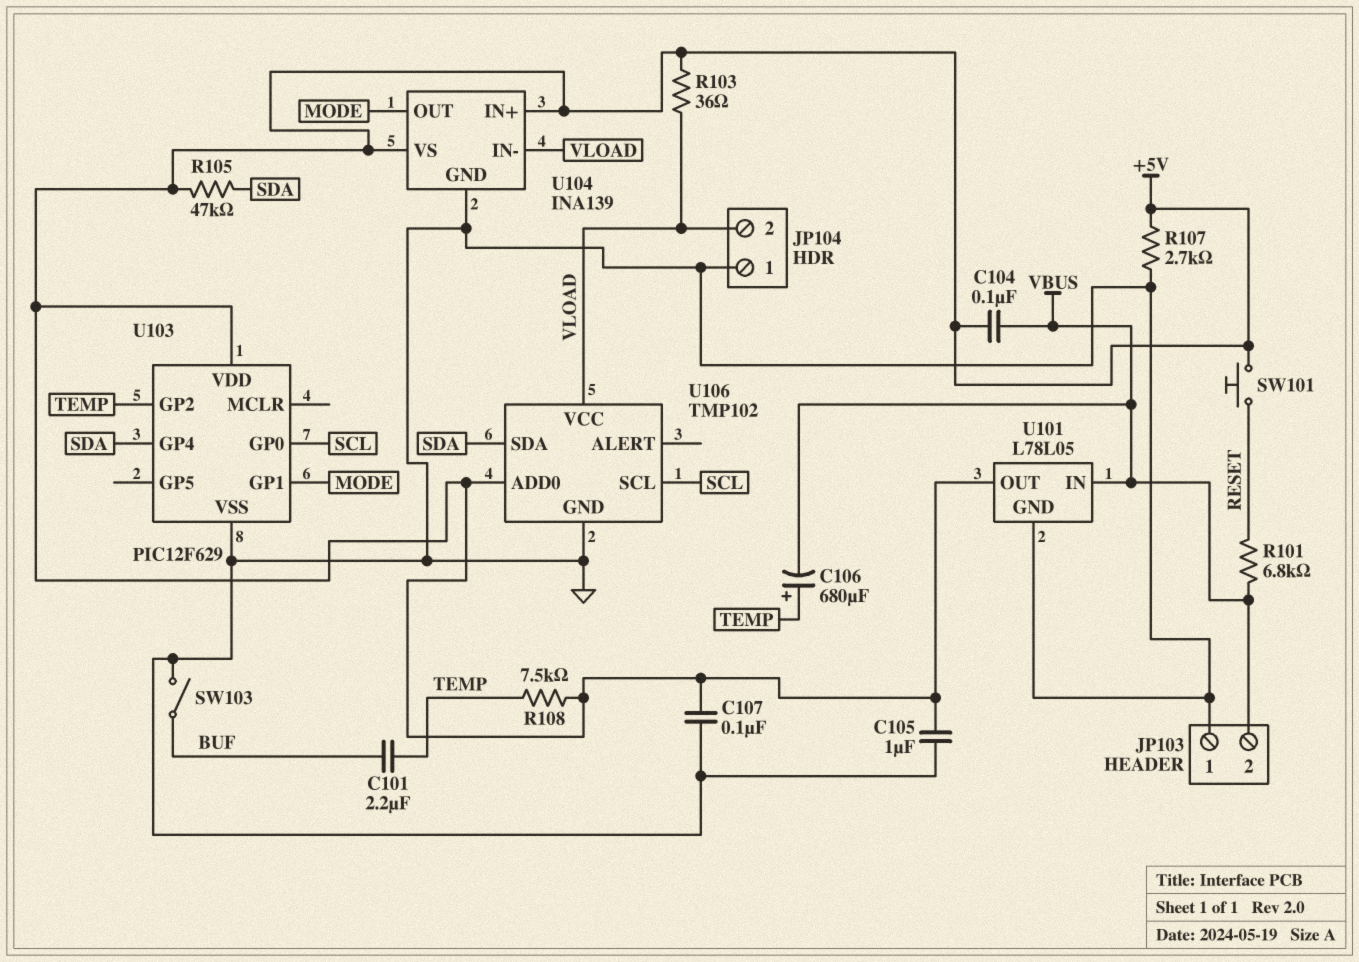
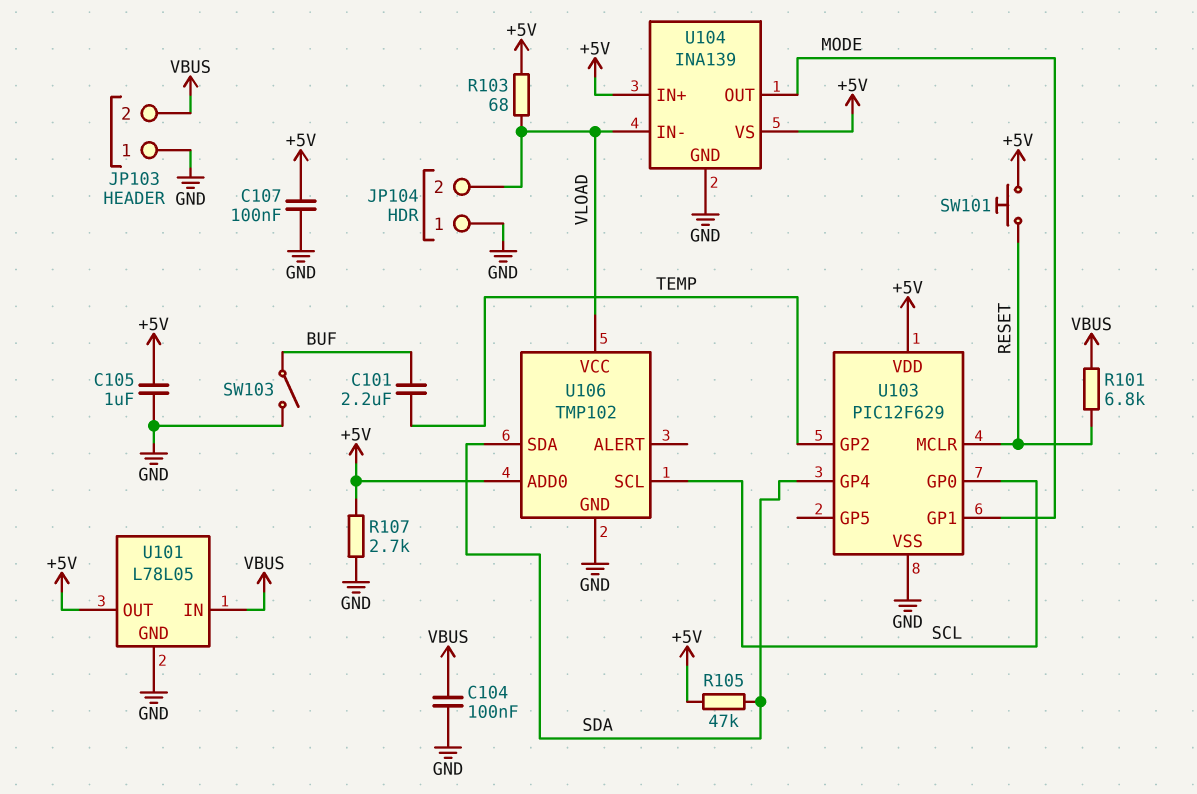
C104: 100nF (+5V, VBUS) -> 100nF (GND, VBUS)
C106: 680uF (plus TEMP, minus VBUS) -> none
R103: 36 (+5V, VLOAD) -> 68 (+5V, VLOAD)
R108: 7.5k (+5V, TEMP) -> none
U103 pin MCLR: none -> RESET

